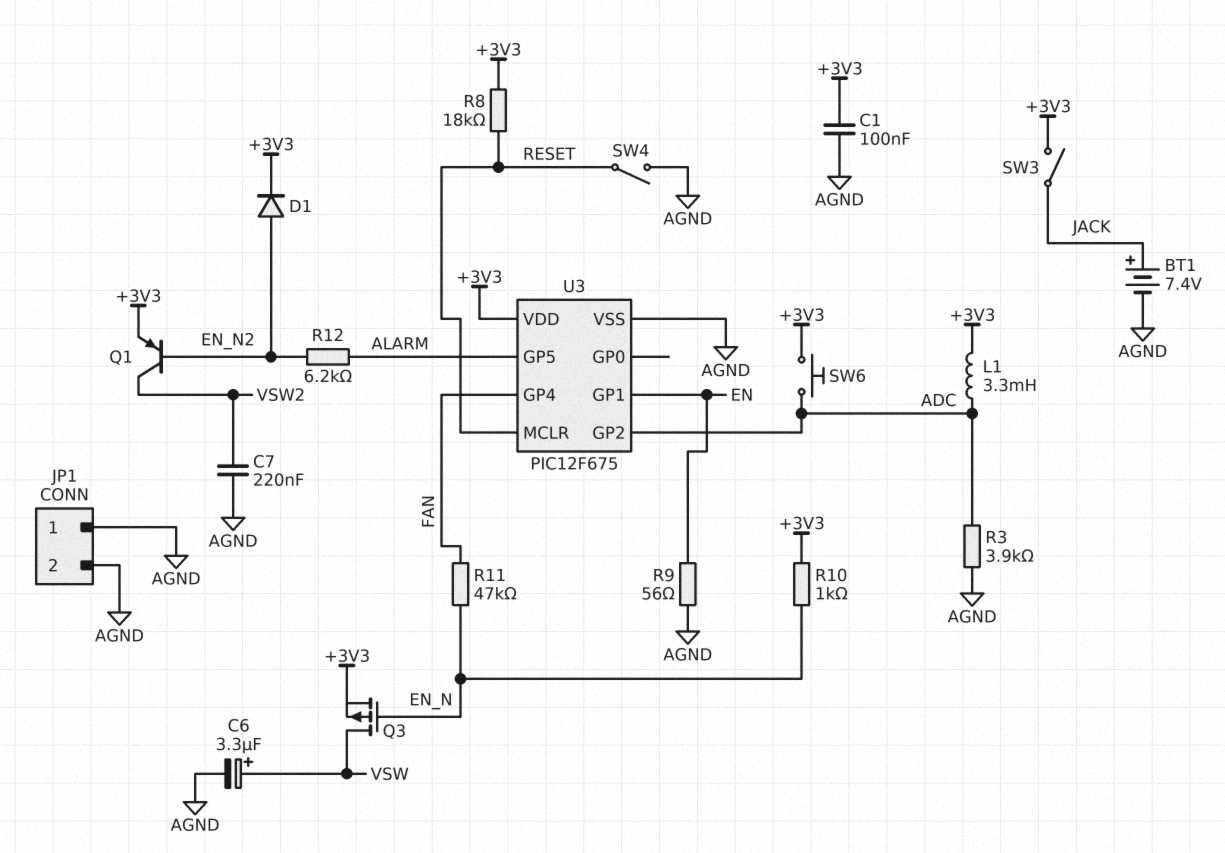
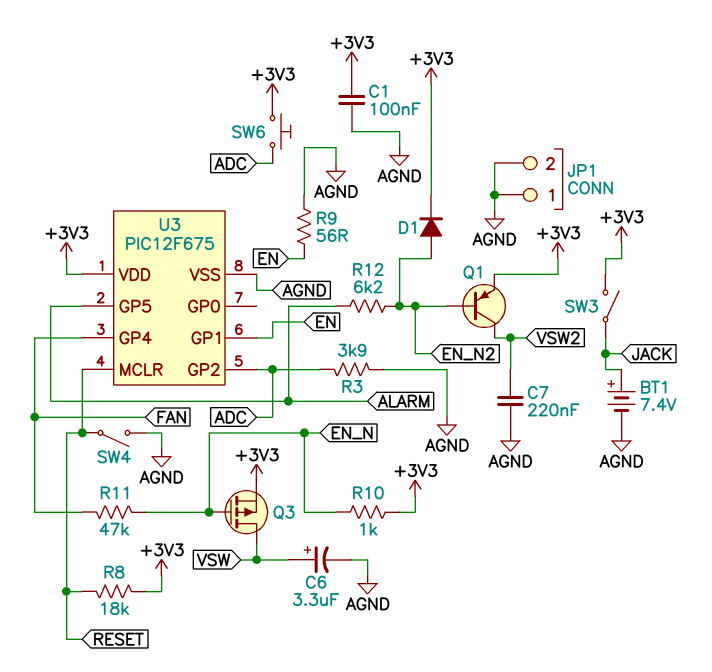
L1: 3.3mH (+3V3, ADC) -> none

